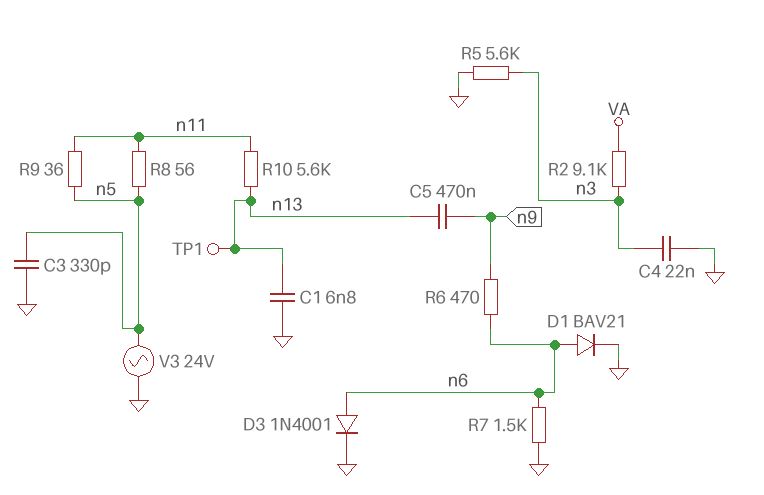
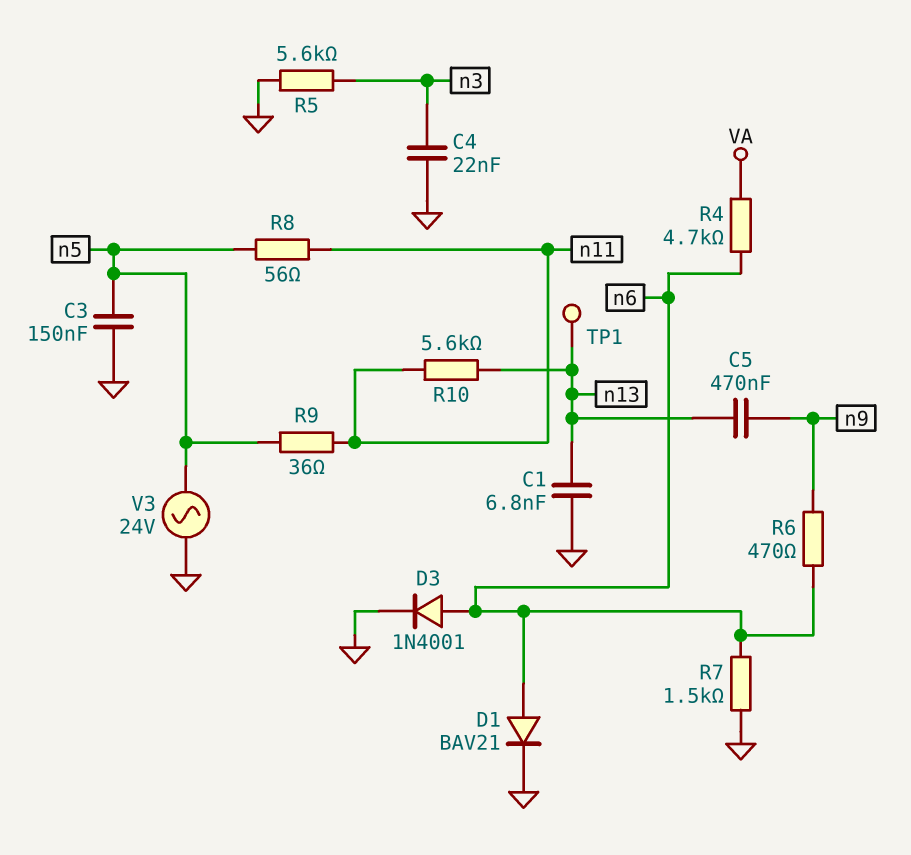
C3: 330pF (GND, n5) -> 150nF (GND, n5)
R2: 9.1k (VA, n3) -> none
R4: none -> 4.7k (VA, n6)

